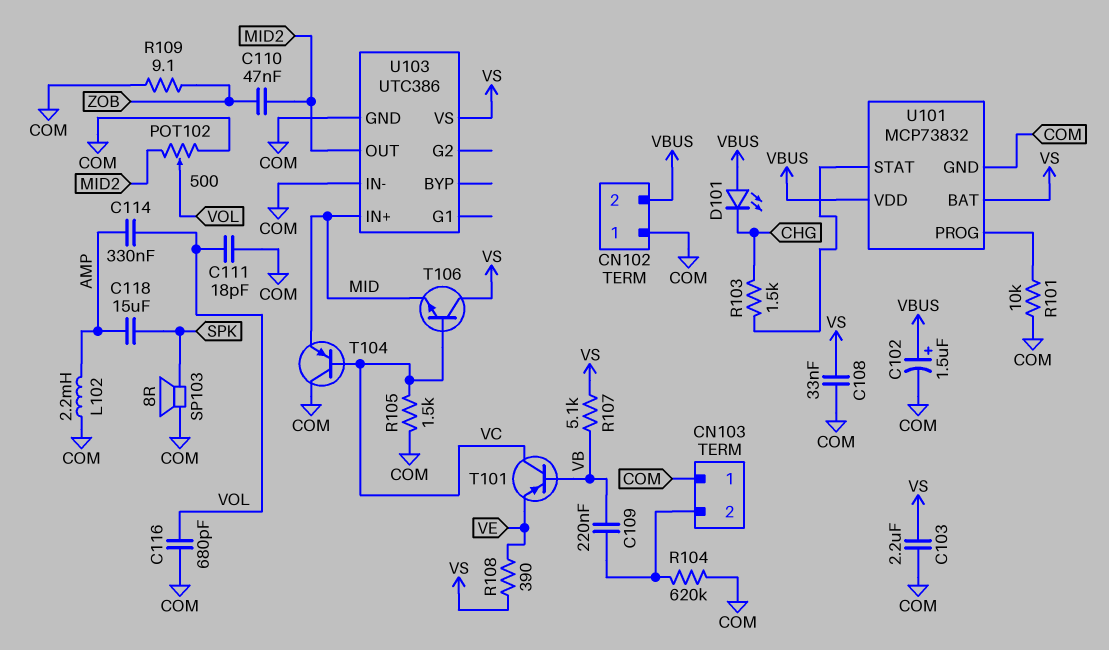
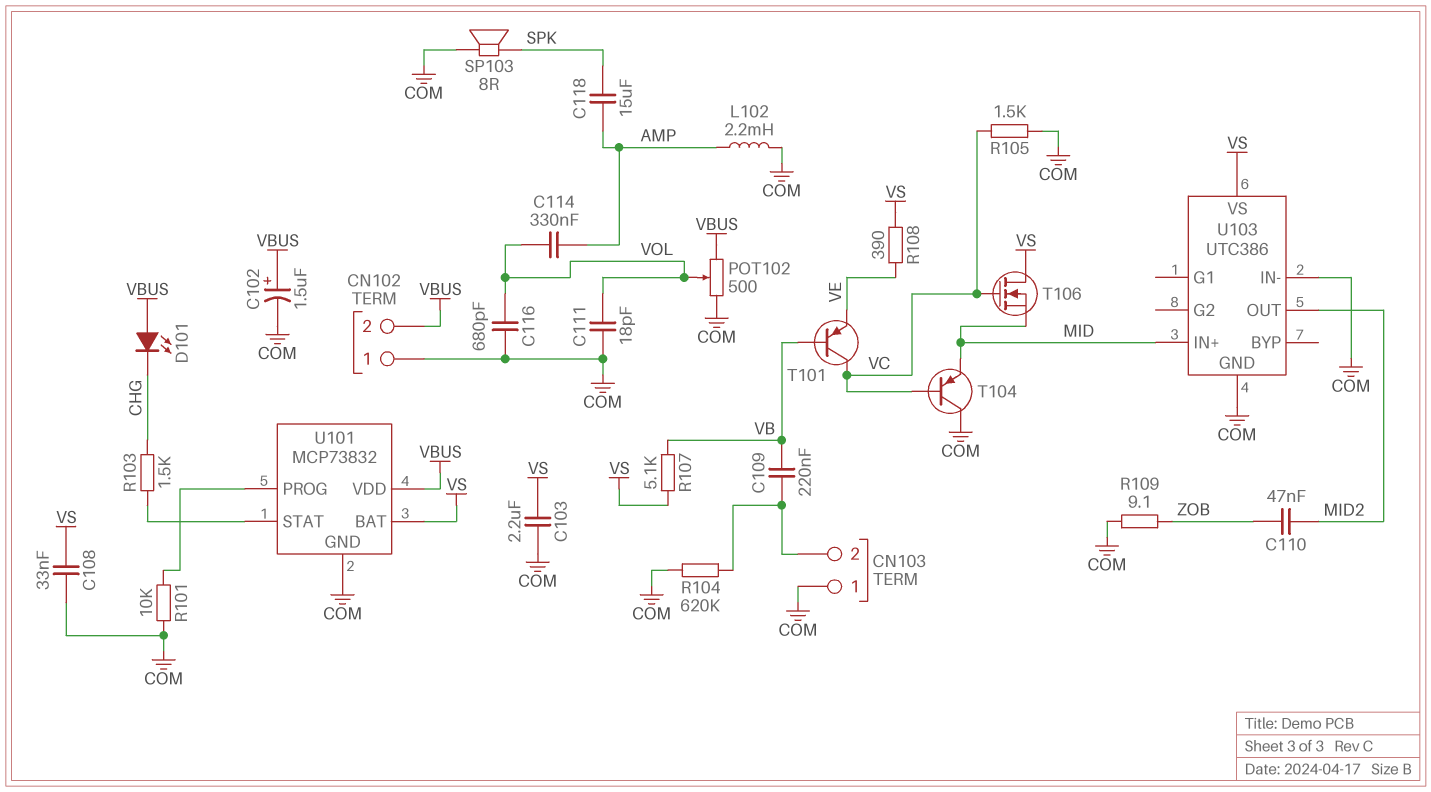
POT102: 500 (COM, MID2, wiper VOL) -> 500 (COM, VBUS, wiper VOL)
T106: NPN (B VC, C VS, E MID) -> NMOS (G VC, D VS, S MID)

